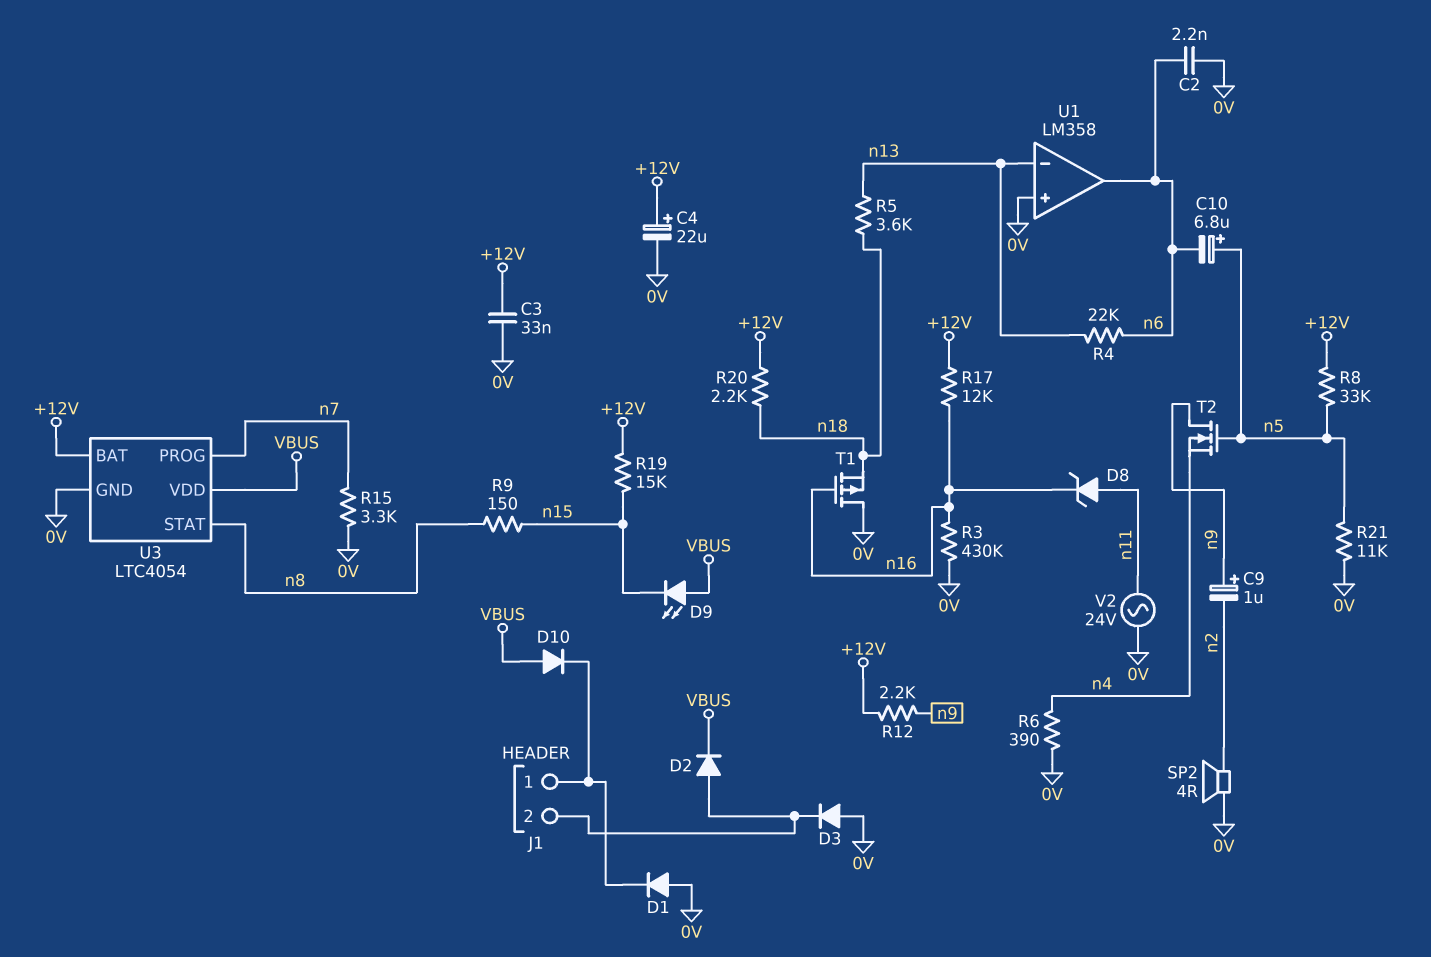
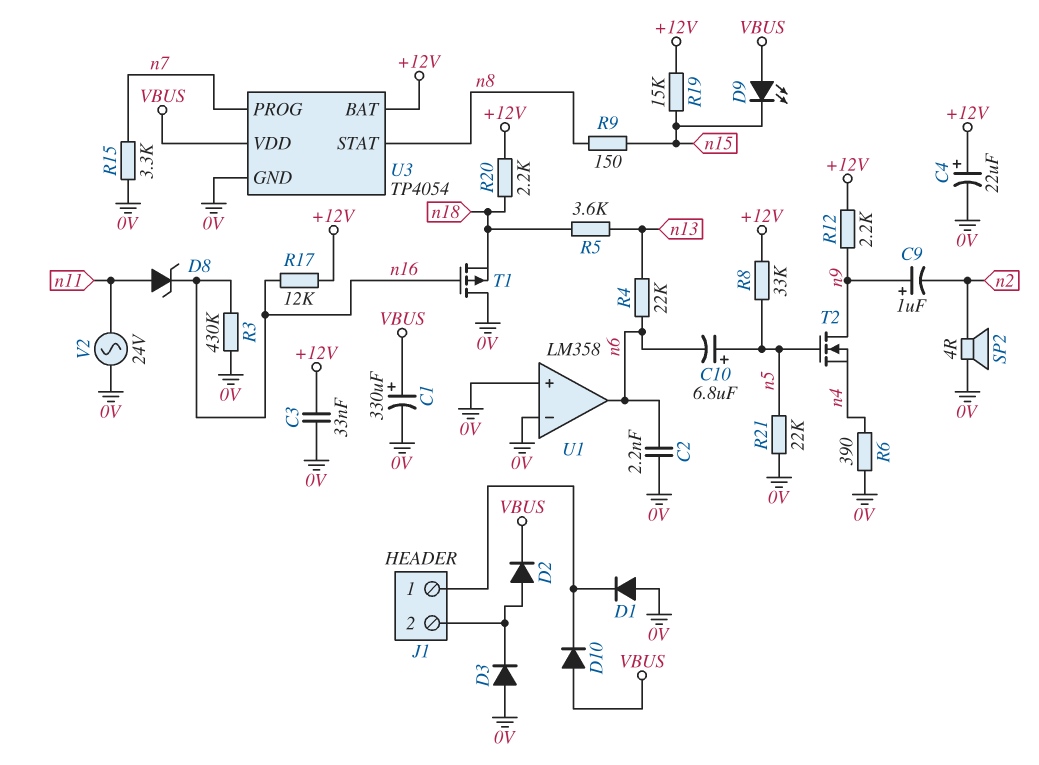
C1: none -> 330uF (plus VBUS, minus 0V)
R21: 11k (0V, n5) -> 22k (0V, n5)
U1 pin in-: n13 -> 0V
U3: LTC4054 -> TP4054

